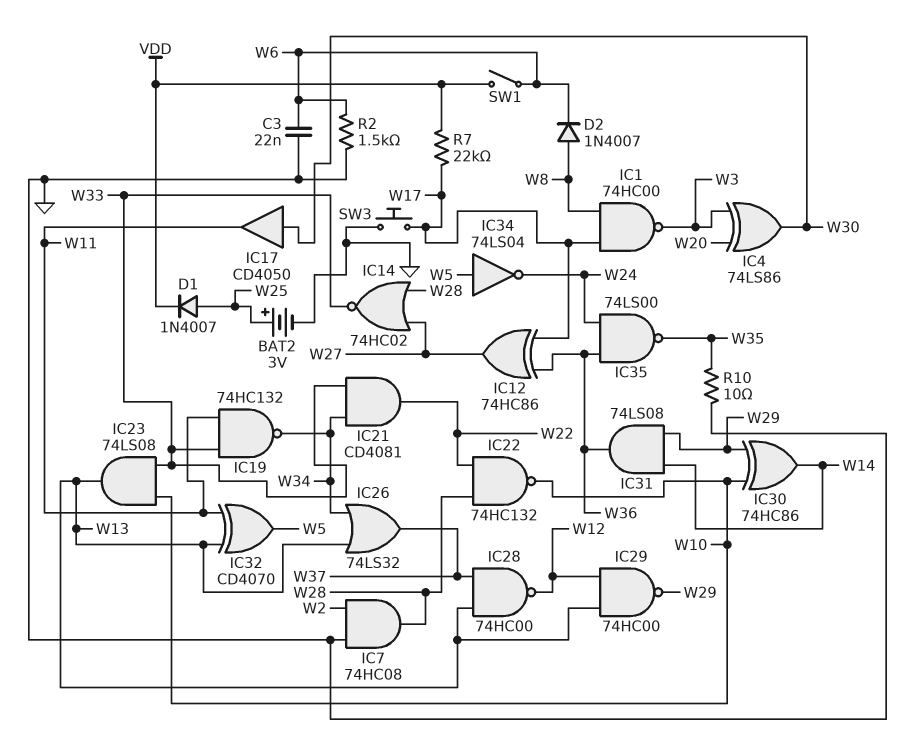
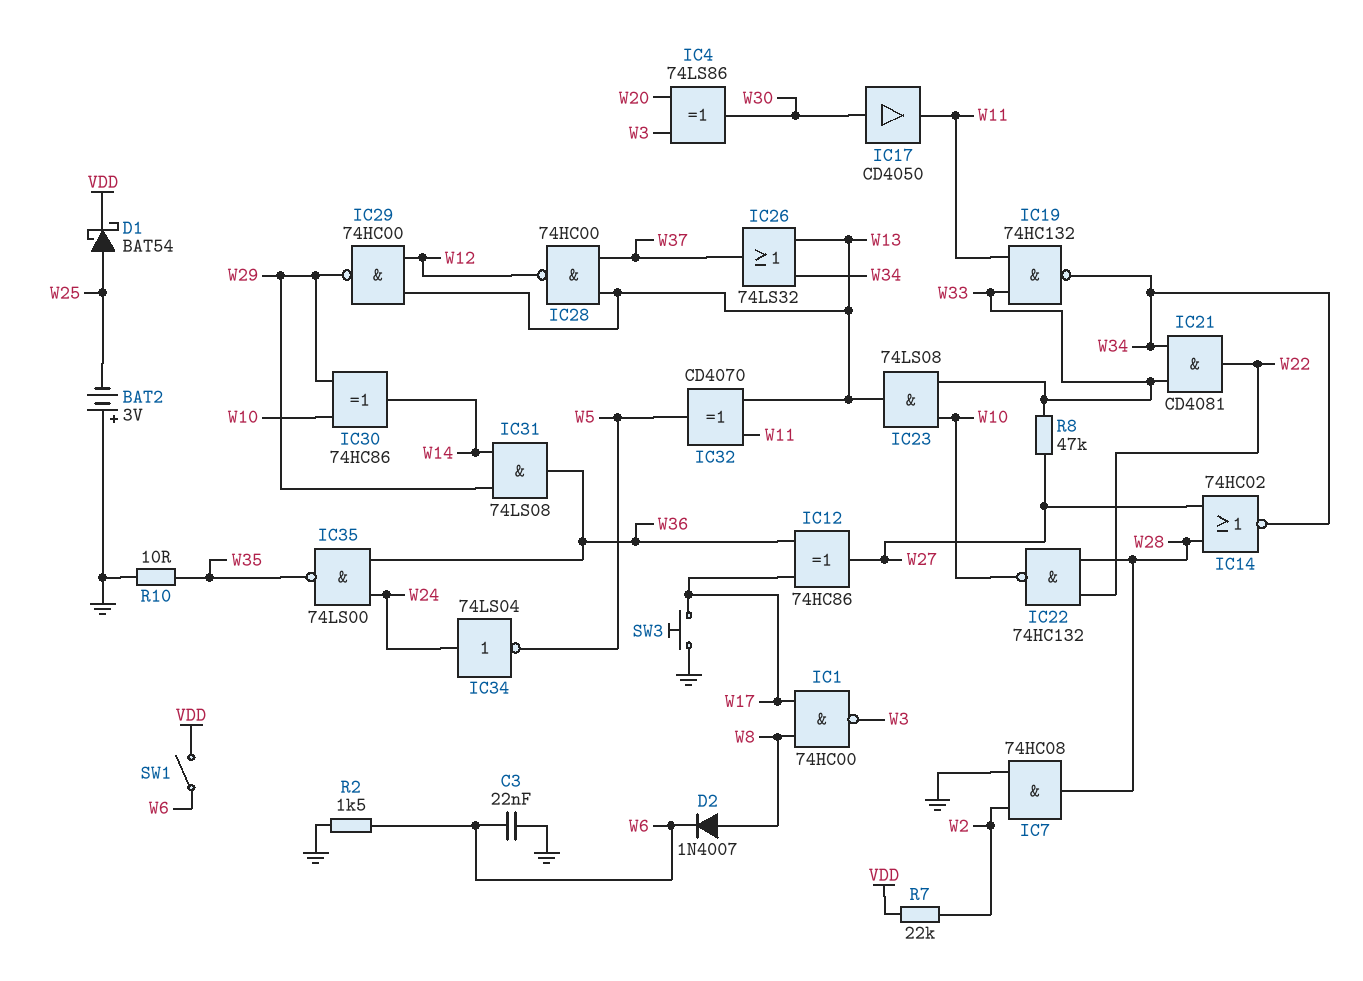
BAT2: 3V (plus W25, minus GND) -> 3V (plus GND, minus W25)
D1: diode 1N4007 (A W25, K VDD) -> schottky BAT54 (A W25, K VDD)
IC14: NOR 74HC02 (in W27, in W28, out W33) -> NOR 74HC02 (in W27, in W28, out W34)
IC34: NOT 74LS04 (in W5, out W24) -> NOT 74LS04 (in W24, out W5)
R7: 22k (VDD, W17) -> 22k (VDD, W2)
R8: none -> 47k (W27, W33)

